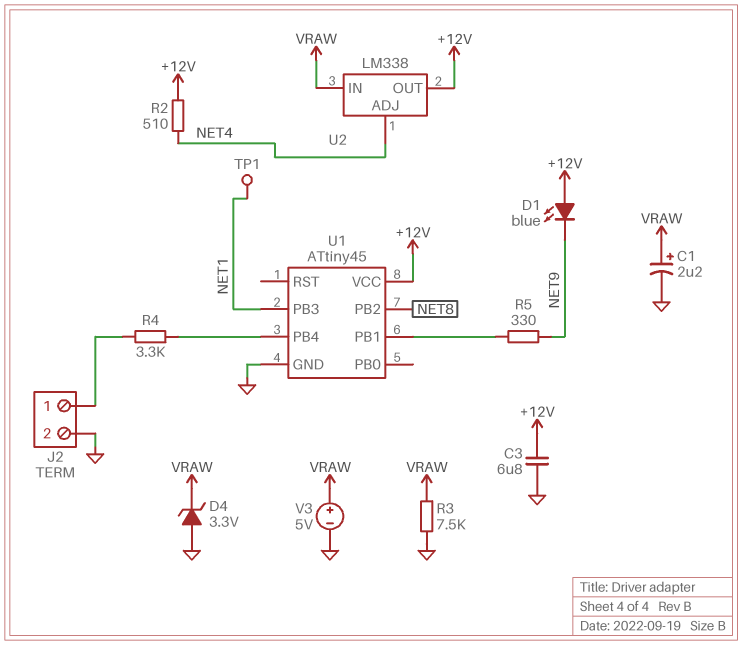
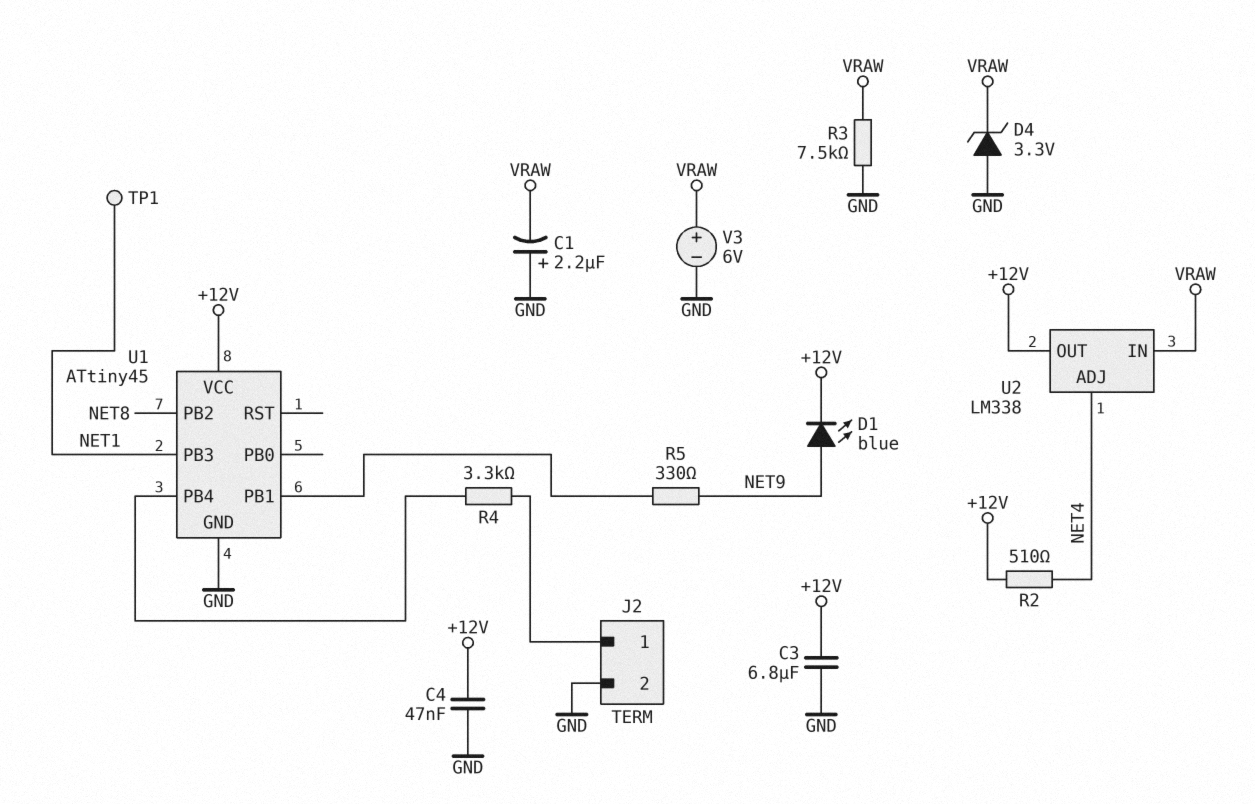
C1: 2.2uF (plus VRAW, minus GND) -> 2.2uF (plus GND, minus VRAW)
C4: none -> 47nF (+12V, GND)
D1: LED blue (A +12V, K NET9) -> LED blue (A NET9, K +12V)
V3: 5V (plus VRAW, minus GND) -> 6V (plus VRAW, minus GND)

